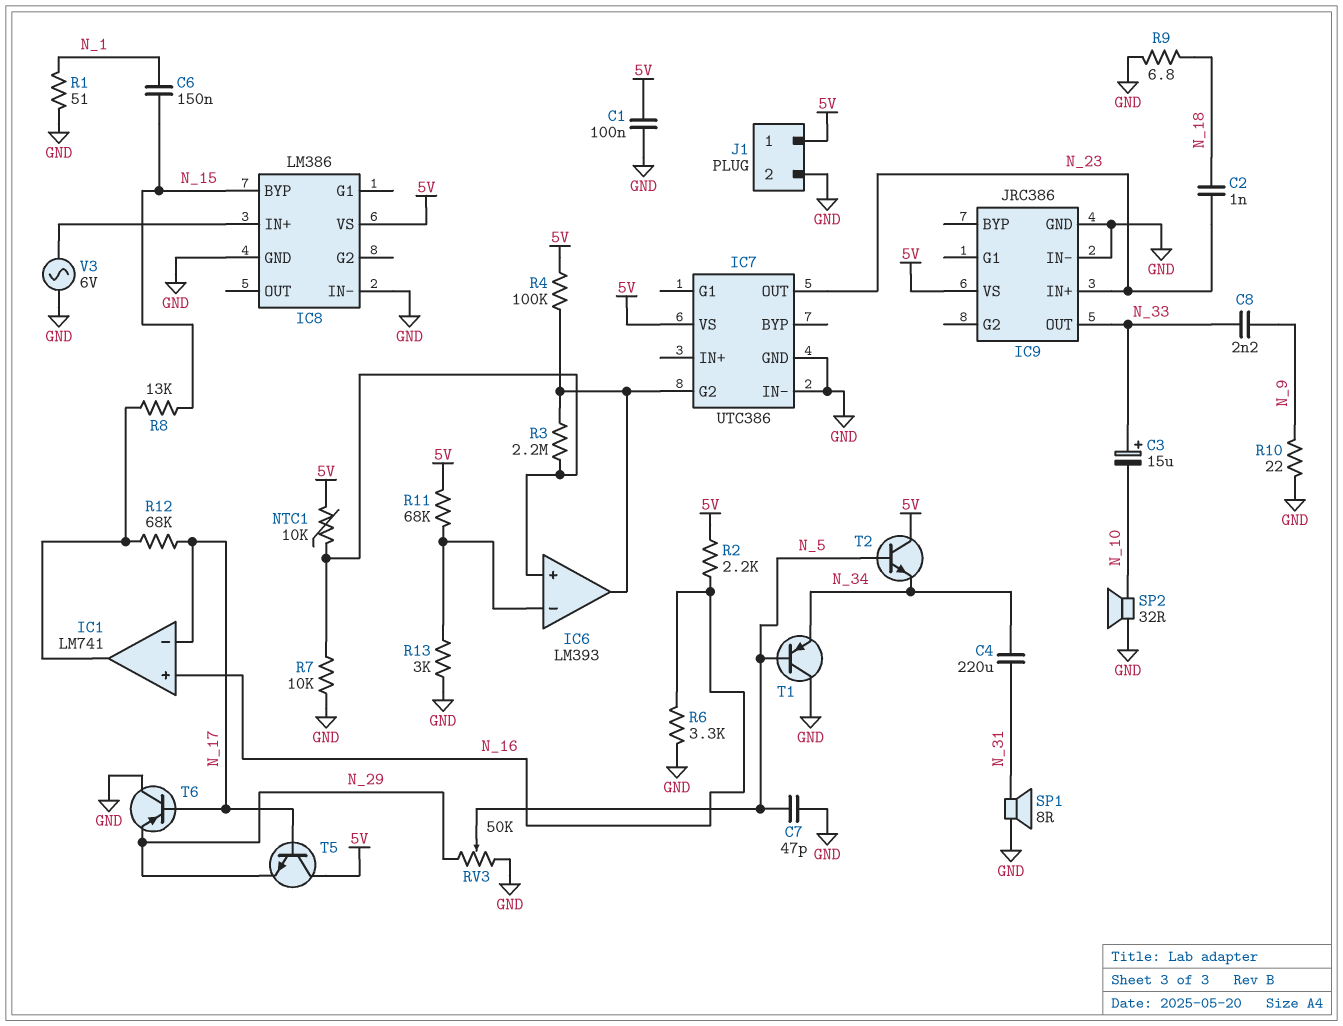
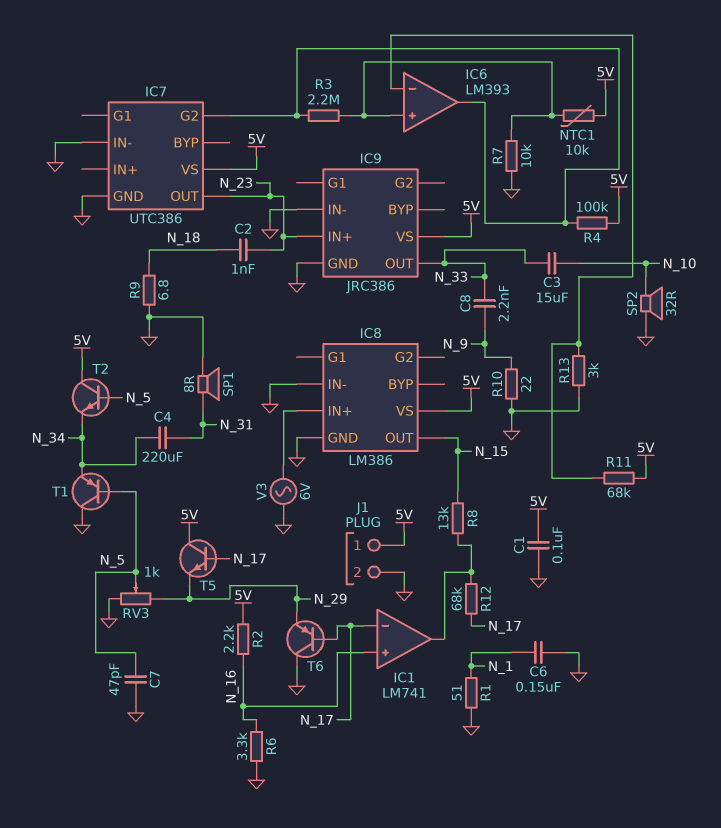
C3: 15uF (plus N_33, minus N_10) -> 15uF (N_10, N_33)
C6: 150nF (N_1, N_15) -> 150nF (GND, N_1)
IC8 pin BYP: N_15 -> none
IC8 pin OUT: none -> N_15
RV3: 50k (GND, N_29, wiper N_5) -> 1k (GND, N_29, wiper N_5)

